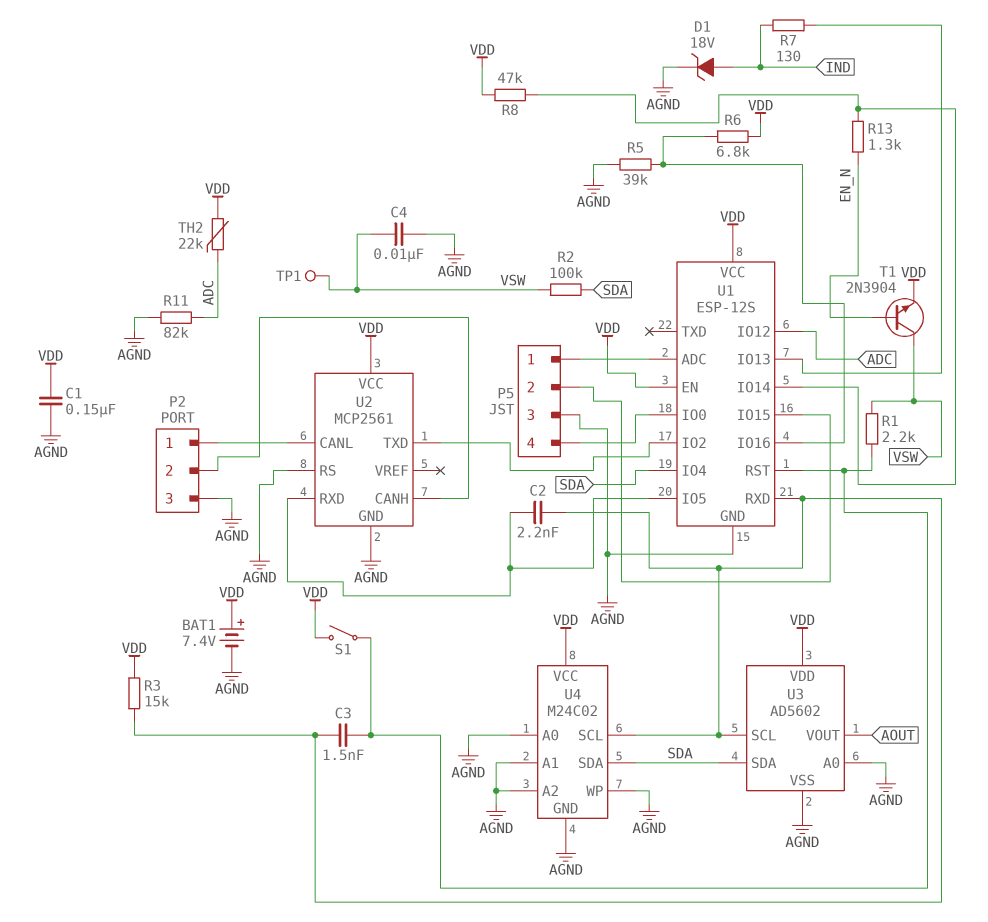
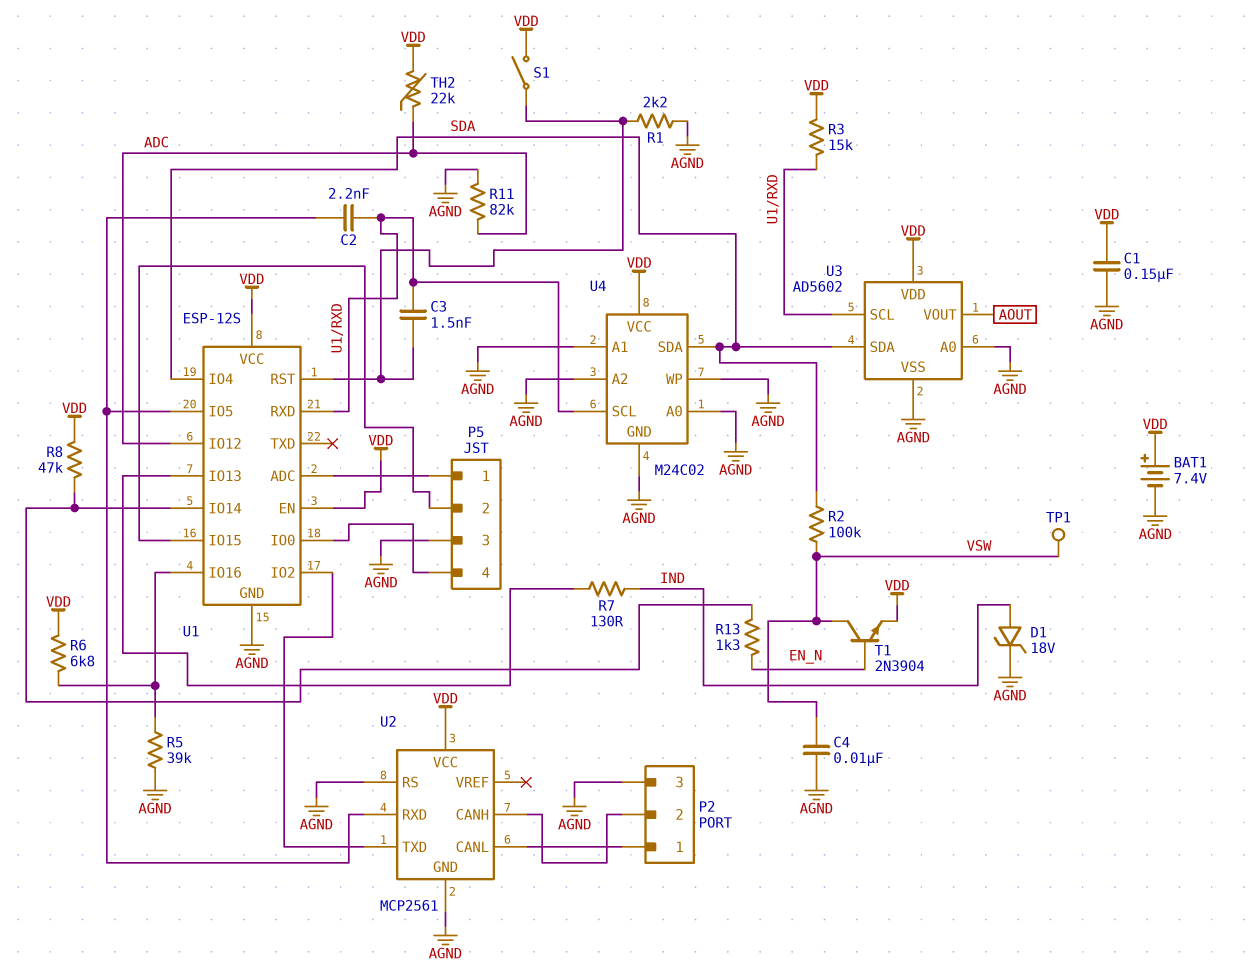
R1: 2.2k (U1/RST, VSW) -> 2.2k (AGND, U1/RST)

